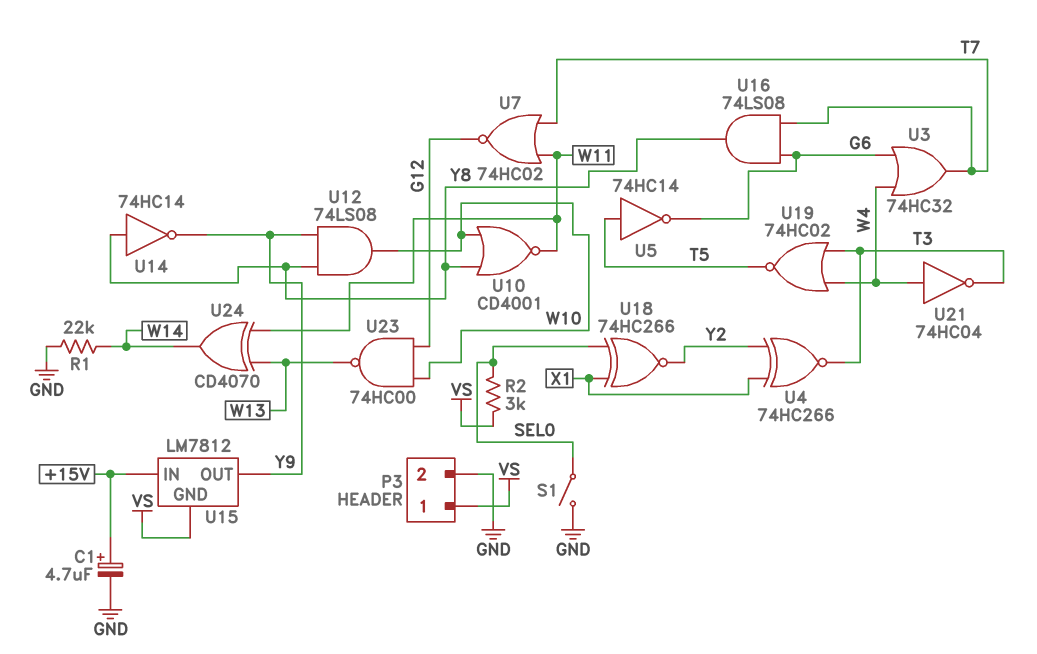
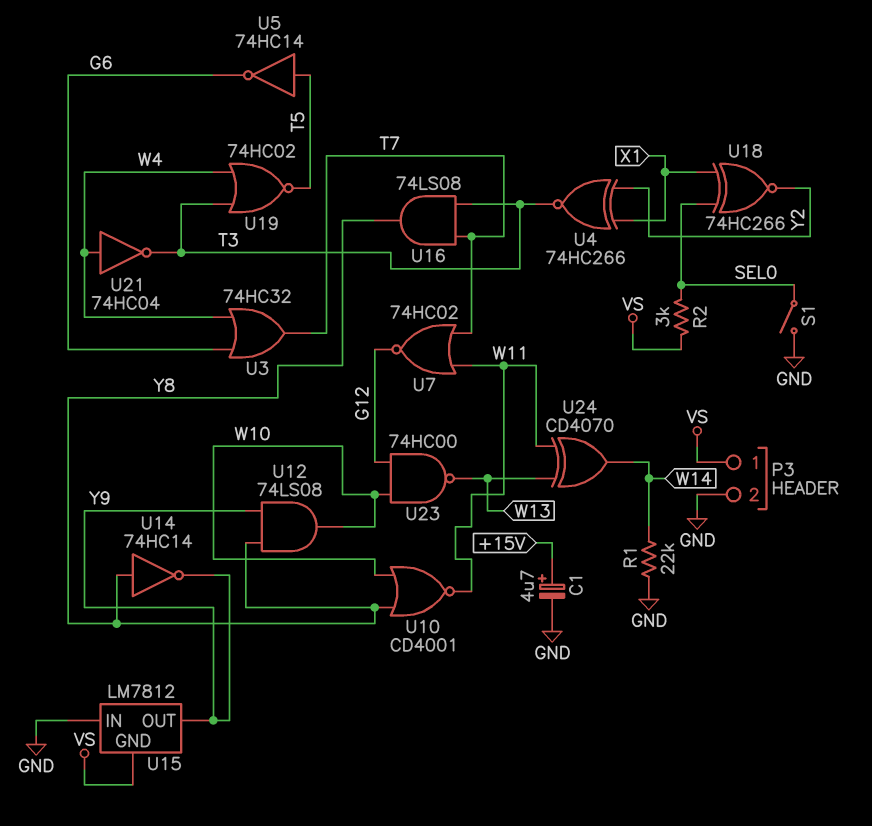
U15 pin IN: +15V -> GND
U16: AND 74LS08 (in G6, in T7, out Y8) -> AND 74LS08 (in T3, in T7, out Y8)

